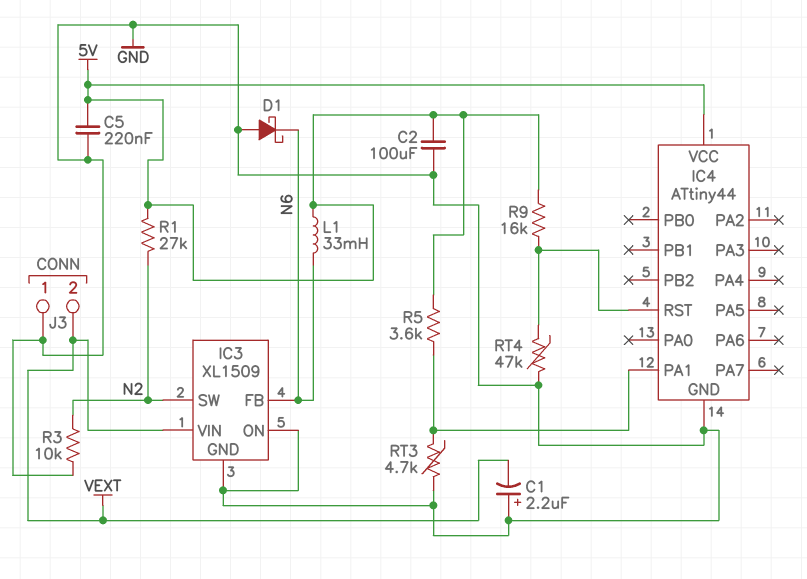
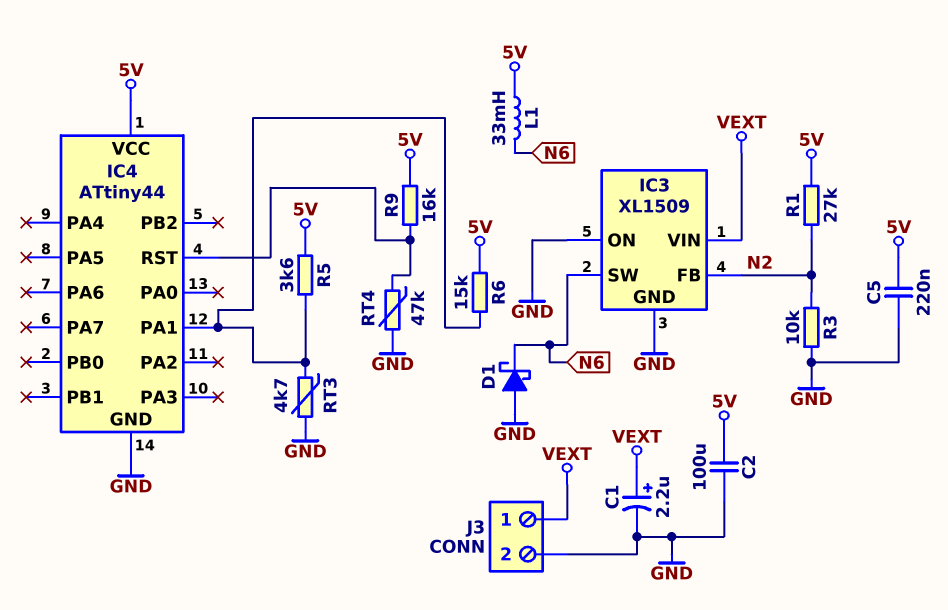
C1: 2.2uF (plus GND, minus VEXT) -> 2.2uF (plus VEXT, minus GND)
IC3 pin FB: N6 -> N2
IC3 pin SW: N2 -> N6
J3 pin 1: GND -> VEXT
J3 pin 2: VEXT -> GND
R6: none -> 15k (5V, IC4/PA1)

